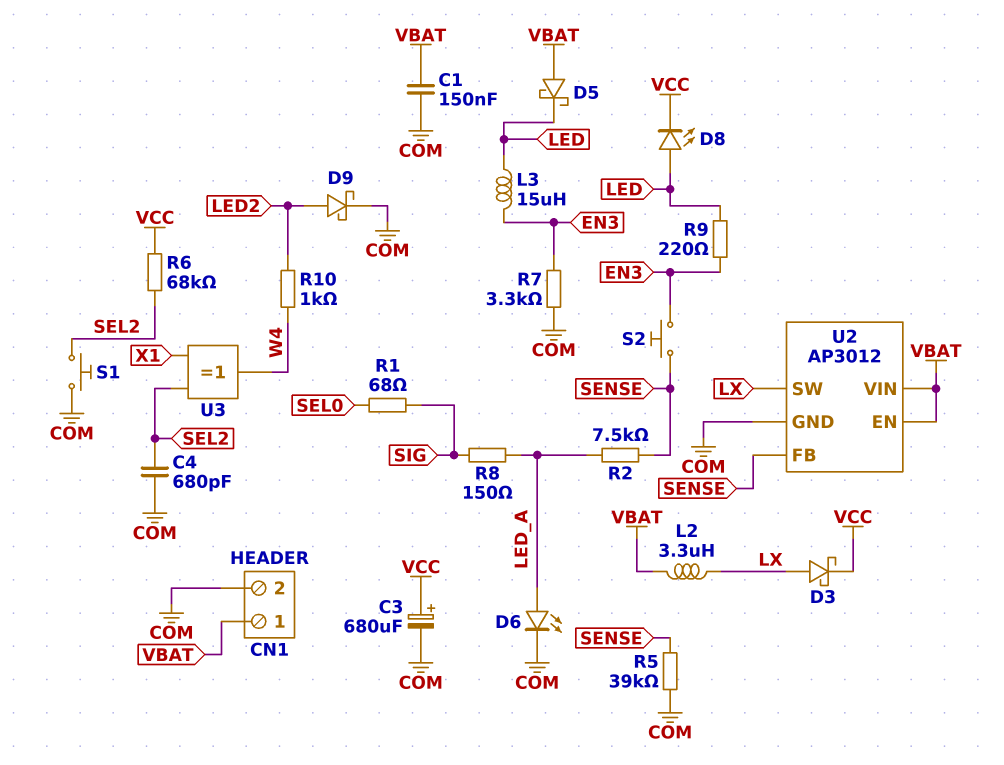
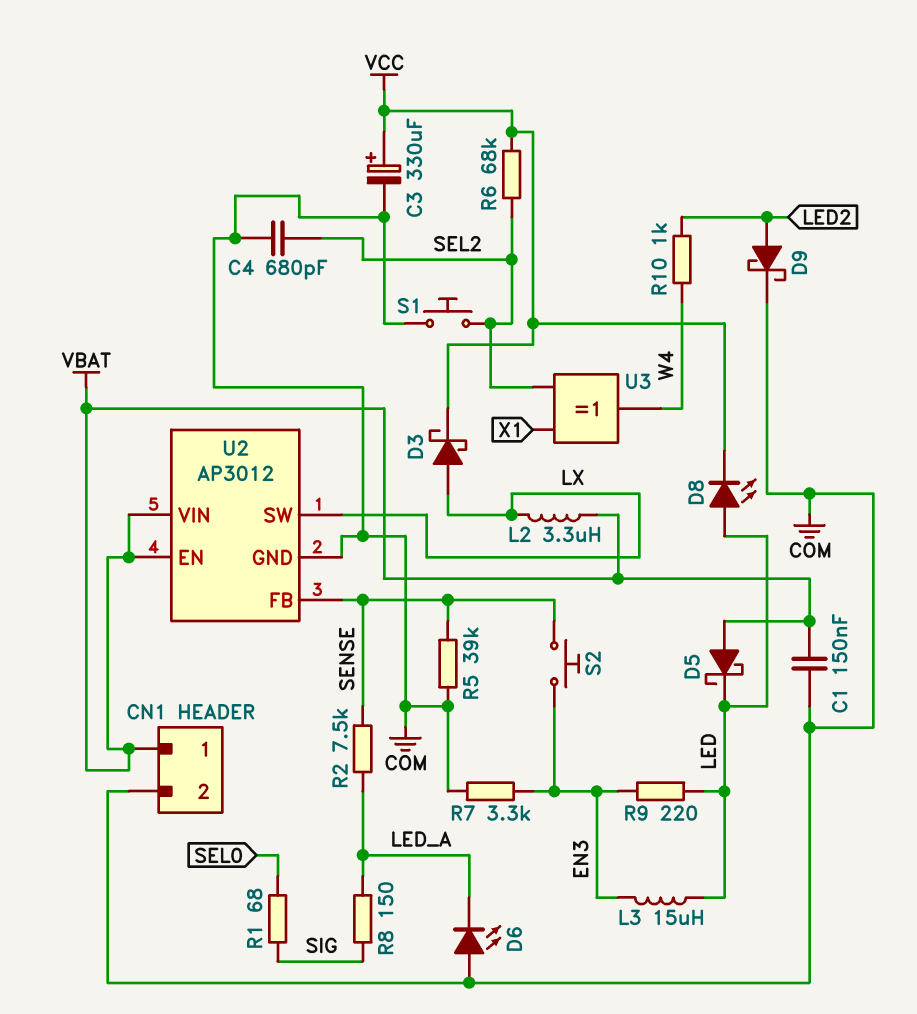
C3: 680uF (plus VCC, minus COM) -> 330uF (plus VCC, minus COM)
D6: LED (A LED_A, K COM) -> LED (A COM, K LED_A)

